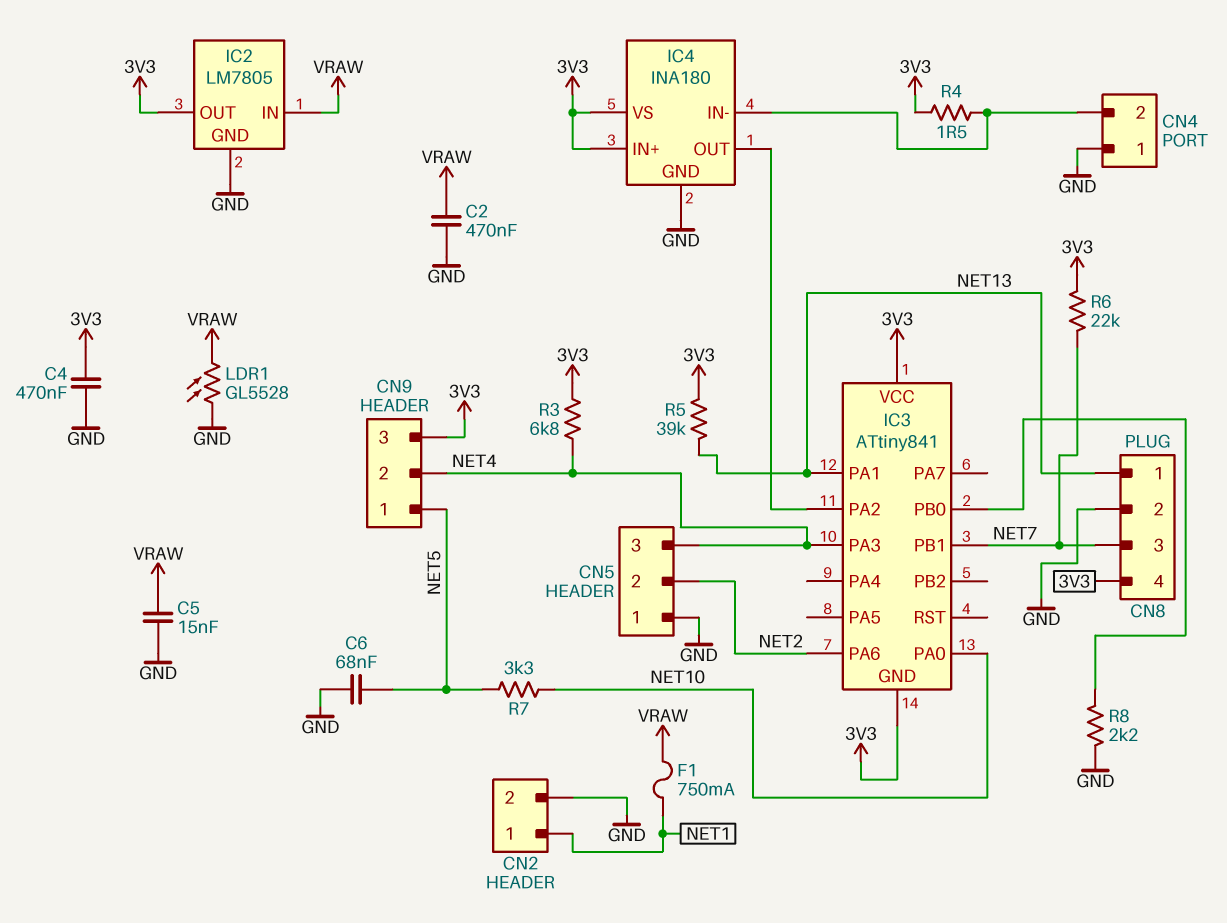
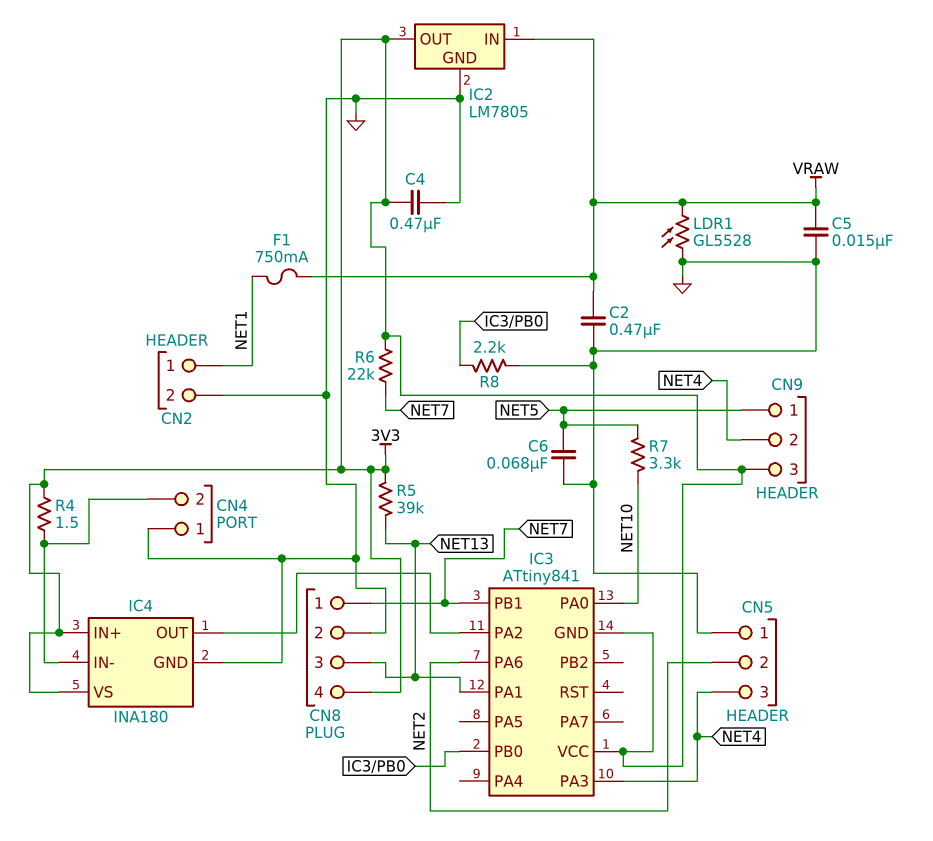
CN8 pin 1: NET13 -> NET7
CN8 pin 3: NET7 -> NET13
R3: 6.8k (3V3, NET4) -> none

